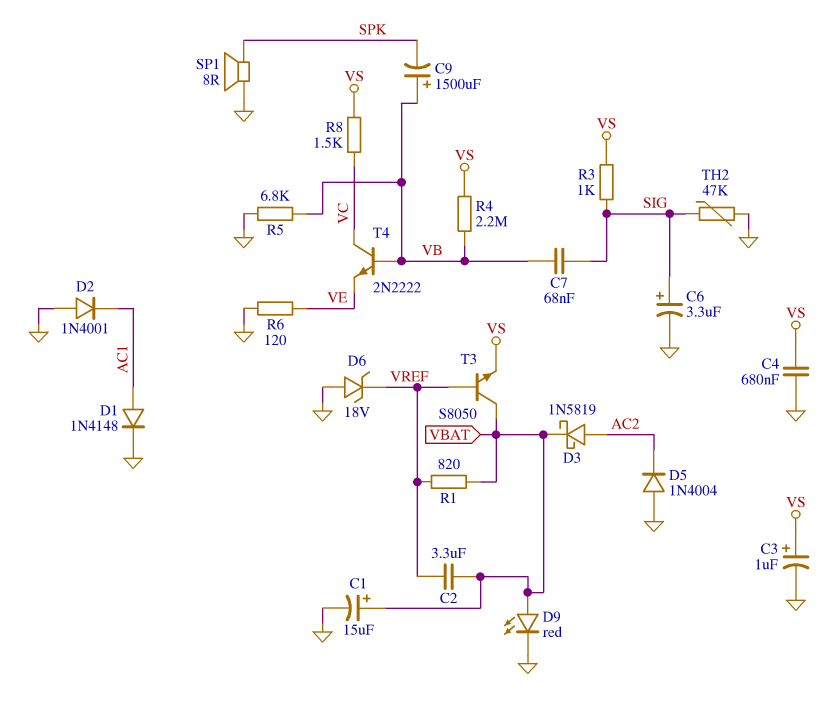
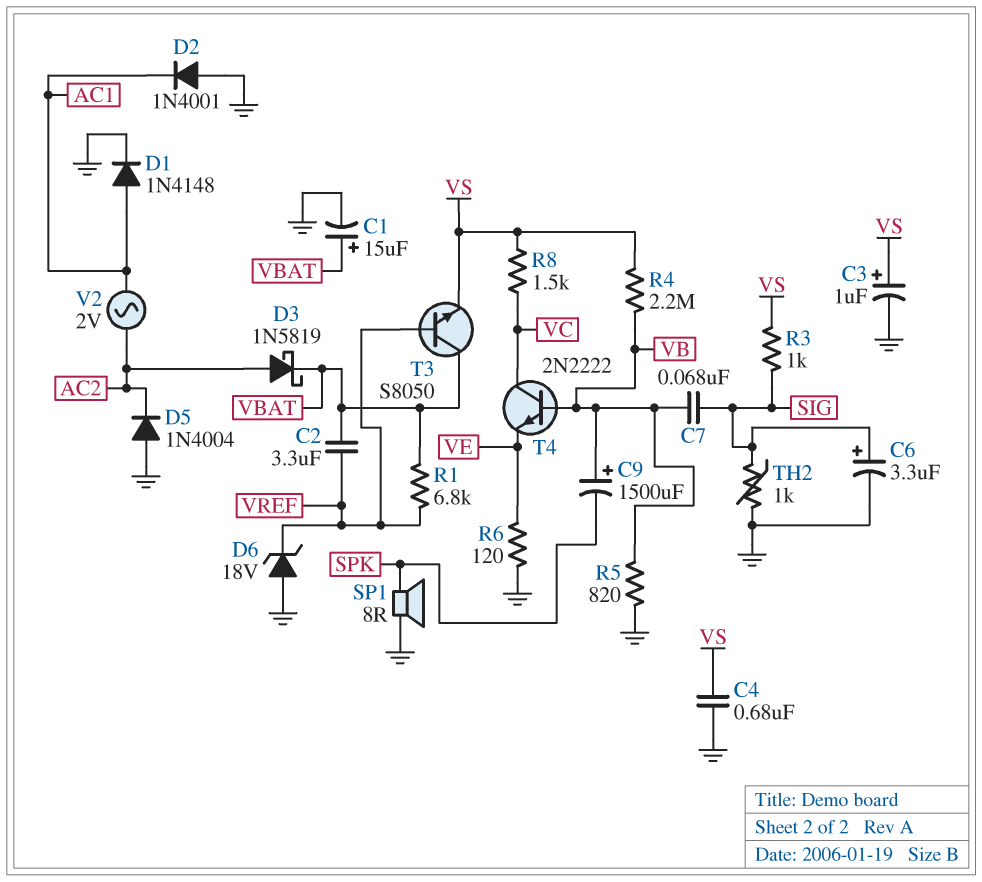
D9: LED red (A VBAT, K GND) -> none
R1: 820 (VBAT, VREF) -> 6.8k (VBAT, VREF)
R5: 6.8k (GND, VB) -> 820 (GND, VB)
TH2: 47k (GND, SIG) -> 1k (GND, SIG)
V2: none -> AC 2V (AC1, AC2)

